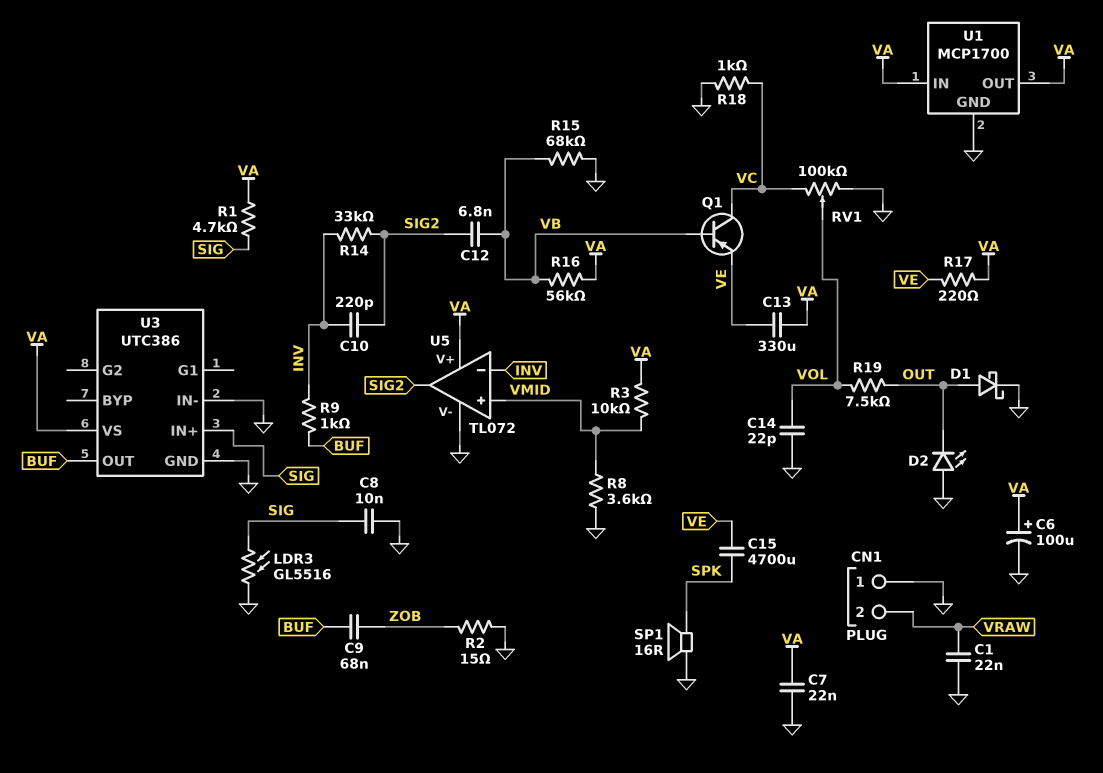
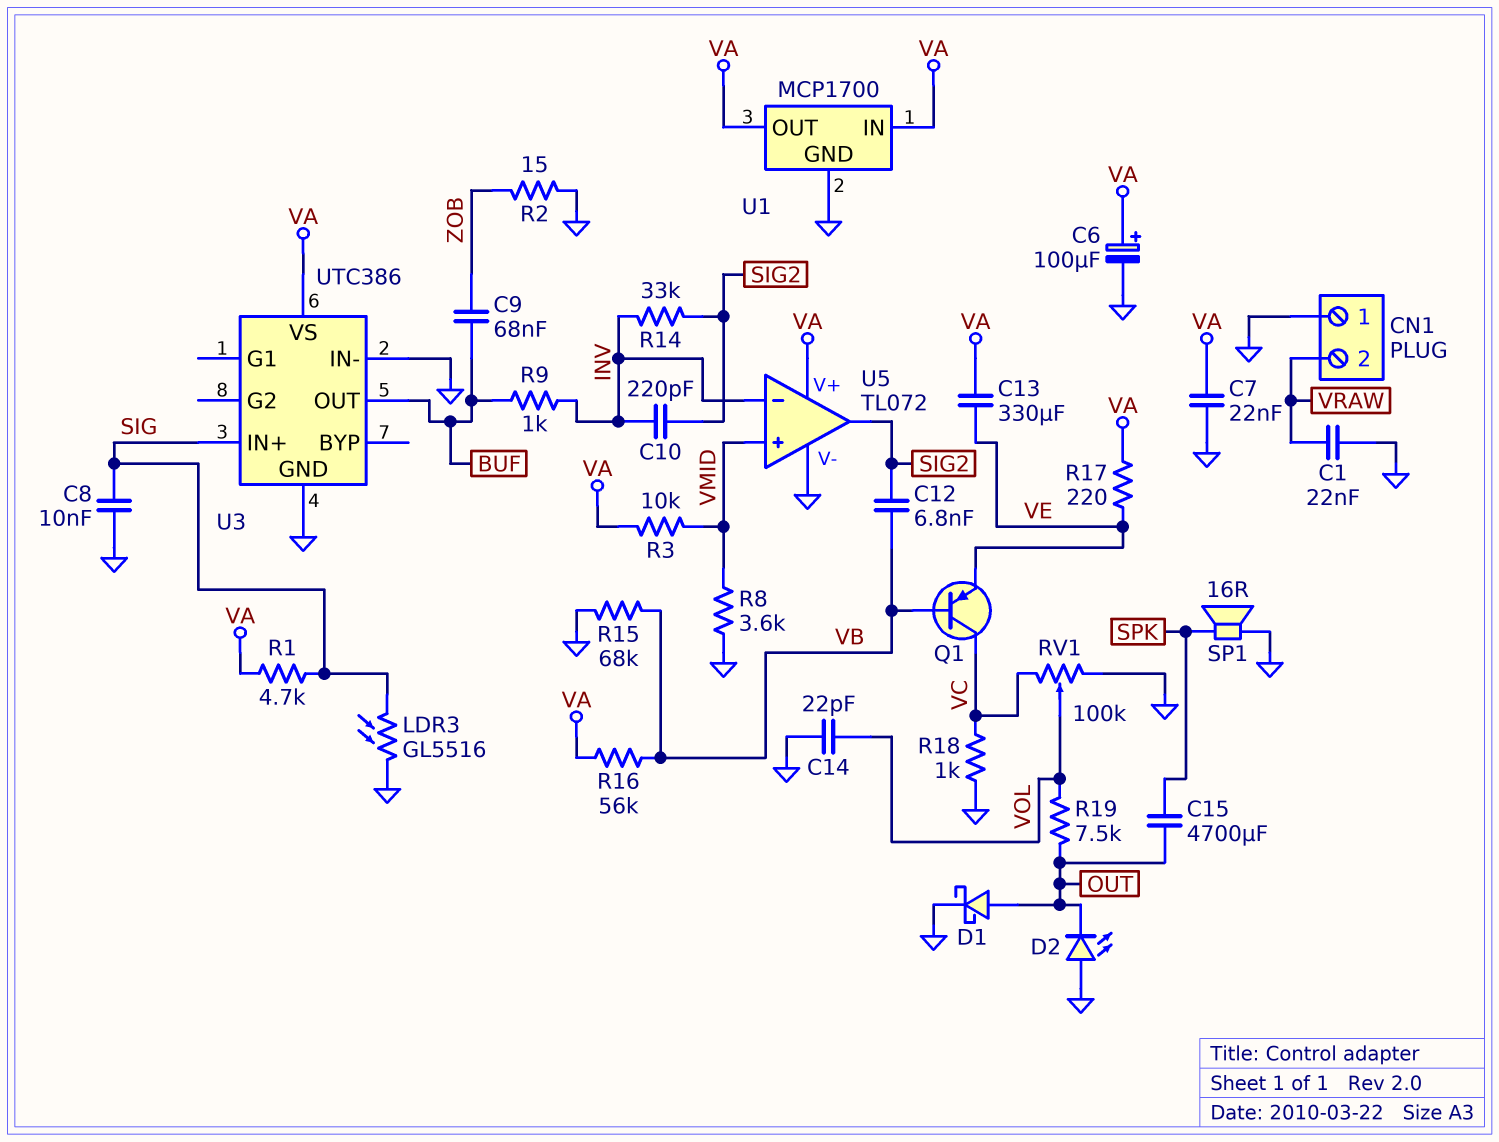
C15: 4700uF (SPK, VE) -> 4700uF (OUT, SPK)

